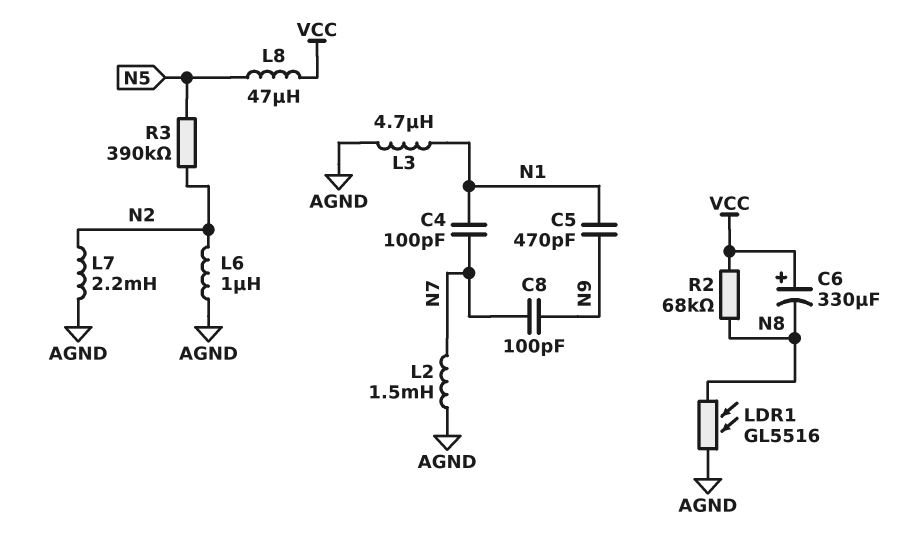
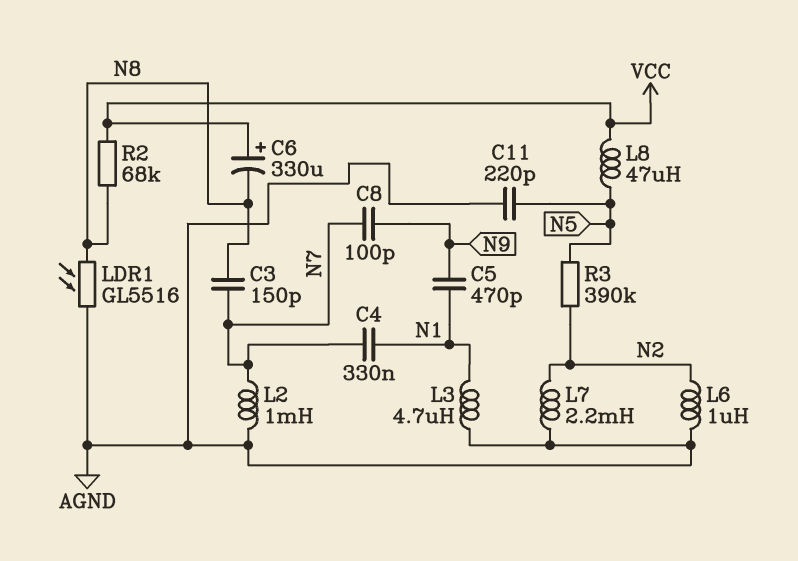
C3: none -> 150pF (N7, N8)
C4: 100pF (N1, N7) -> 330nF (N1, N7)
C11: none -> 220pF (AGND, N5)
L2: 1.5mH (AGND, N7) -> 1mH (AGND, N7)

